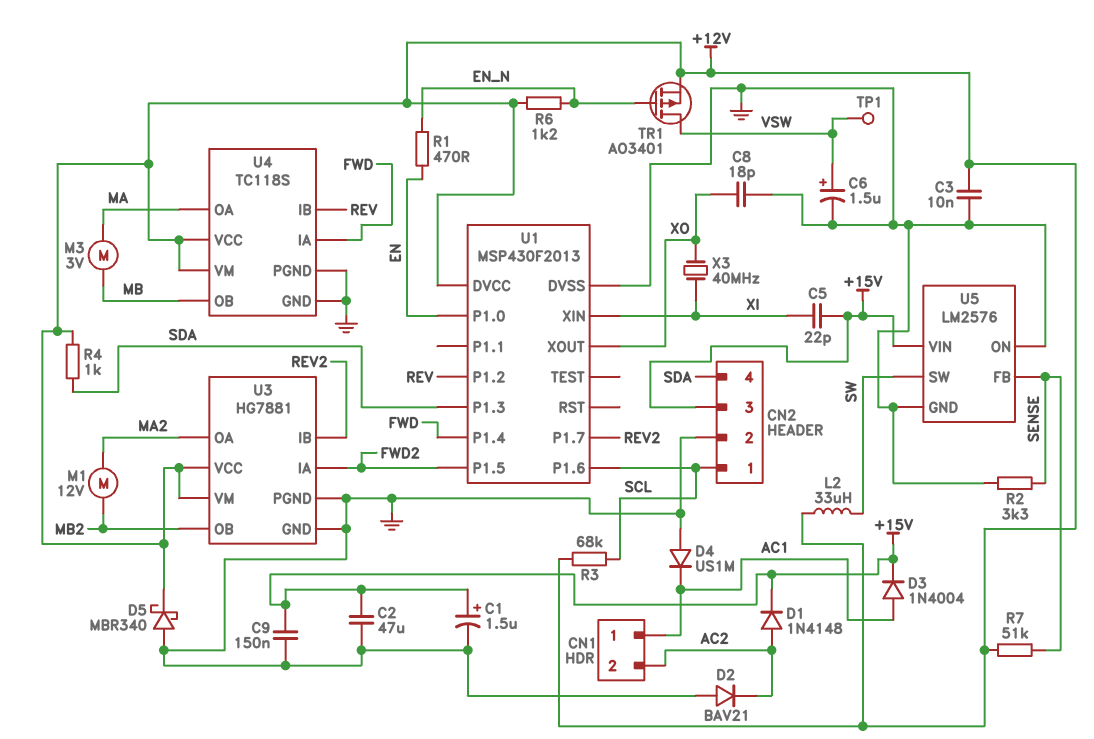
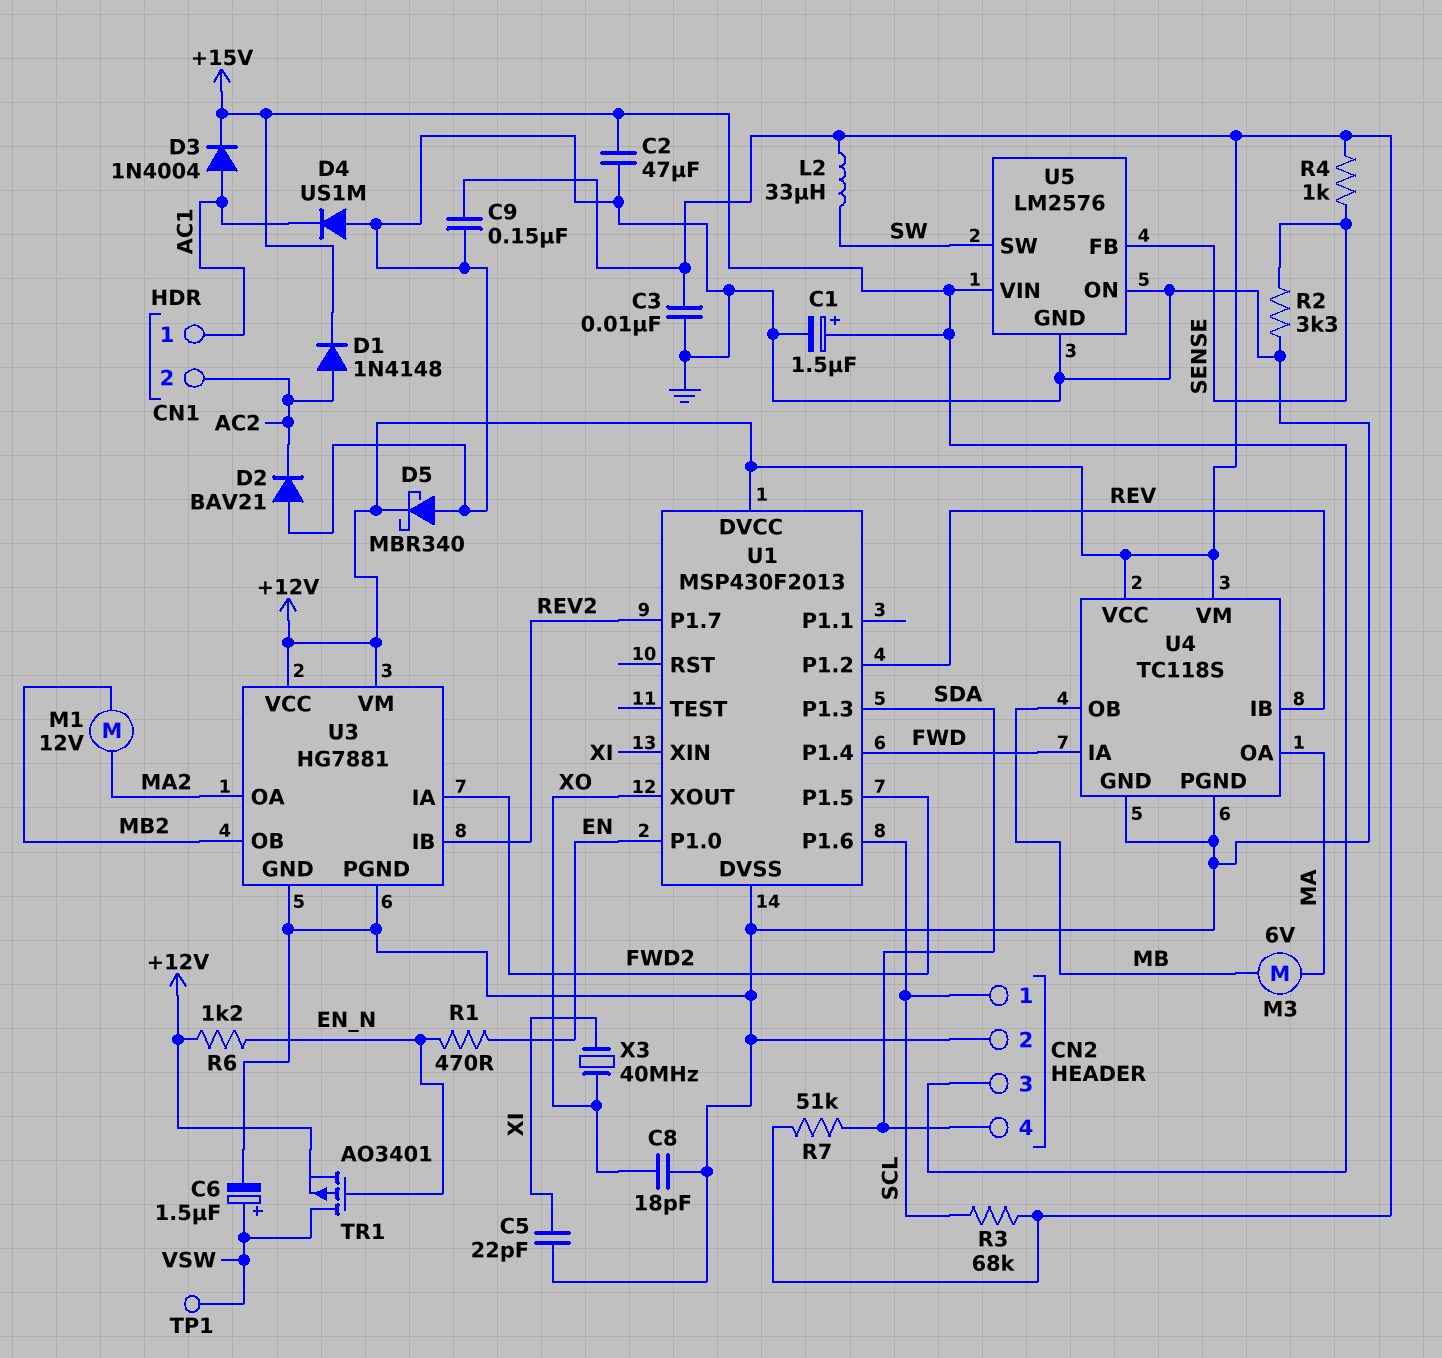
C5: 22pF (+15V, XI) -> 22pF (GND, XI)
C9: 150nF (+15V, GND) -> 150nF (+12V, GND)
M3: motor 3V (MA, MB) -> motor 6V (MA, MB)
R4: 1k (+12V, SDA) -> 1k (+12V, SENSE)
R7: 51k (+12V, SENSE) -> 51k (+12V, SDA)

